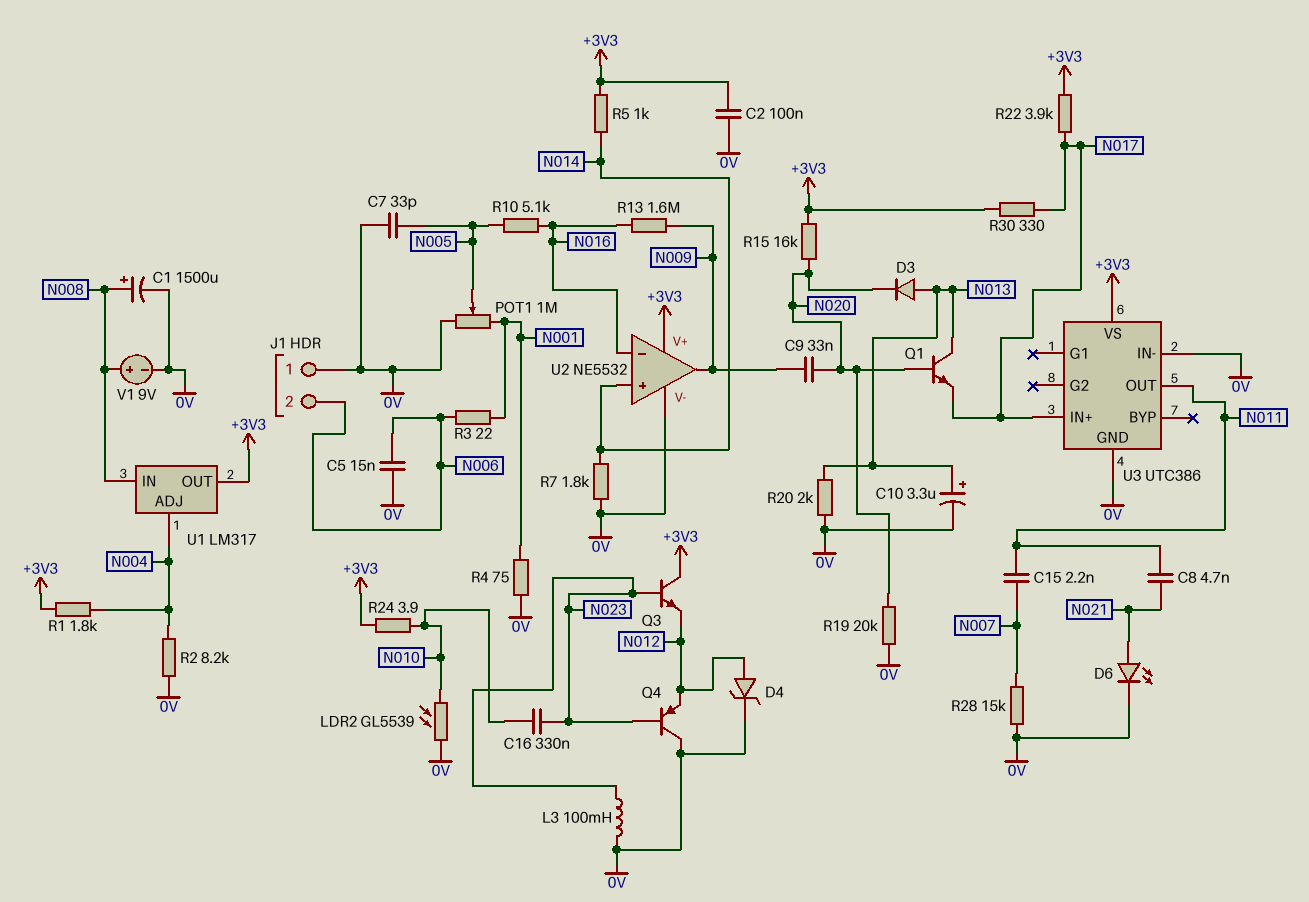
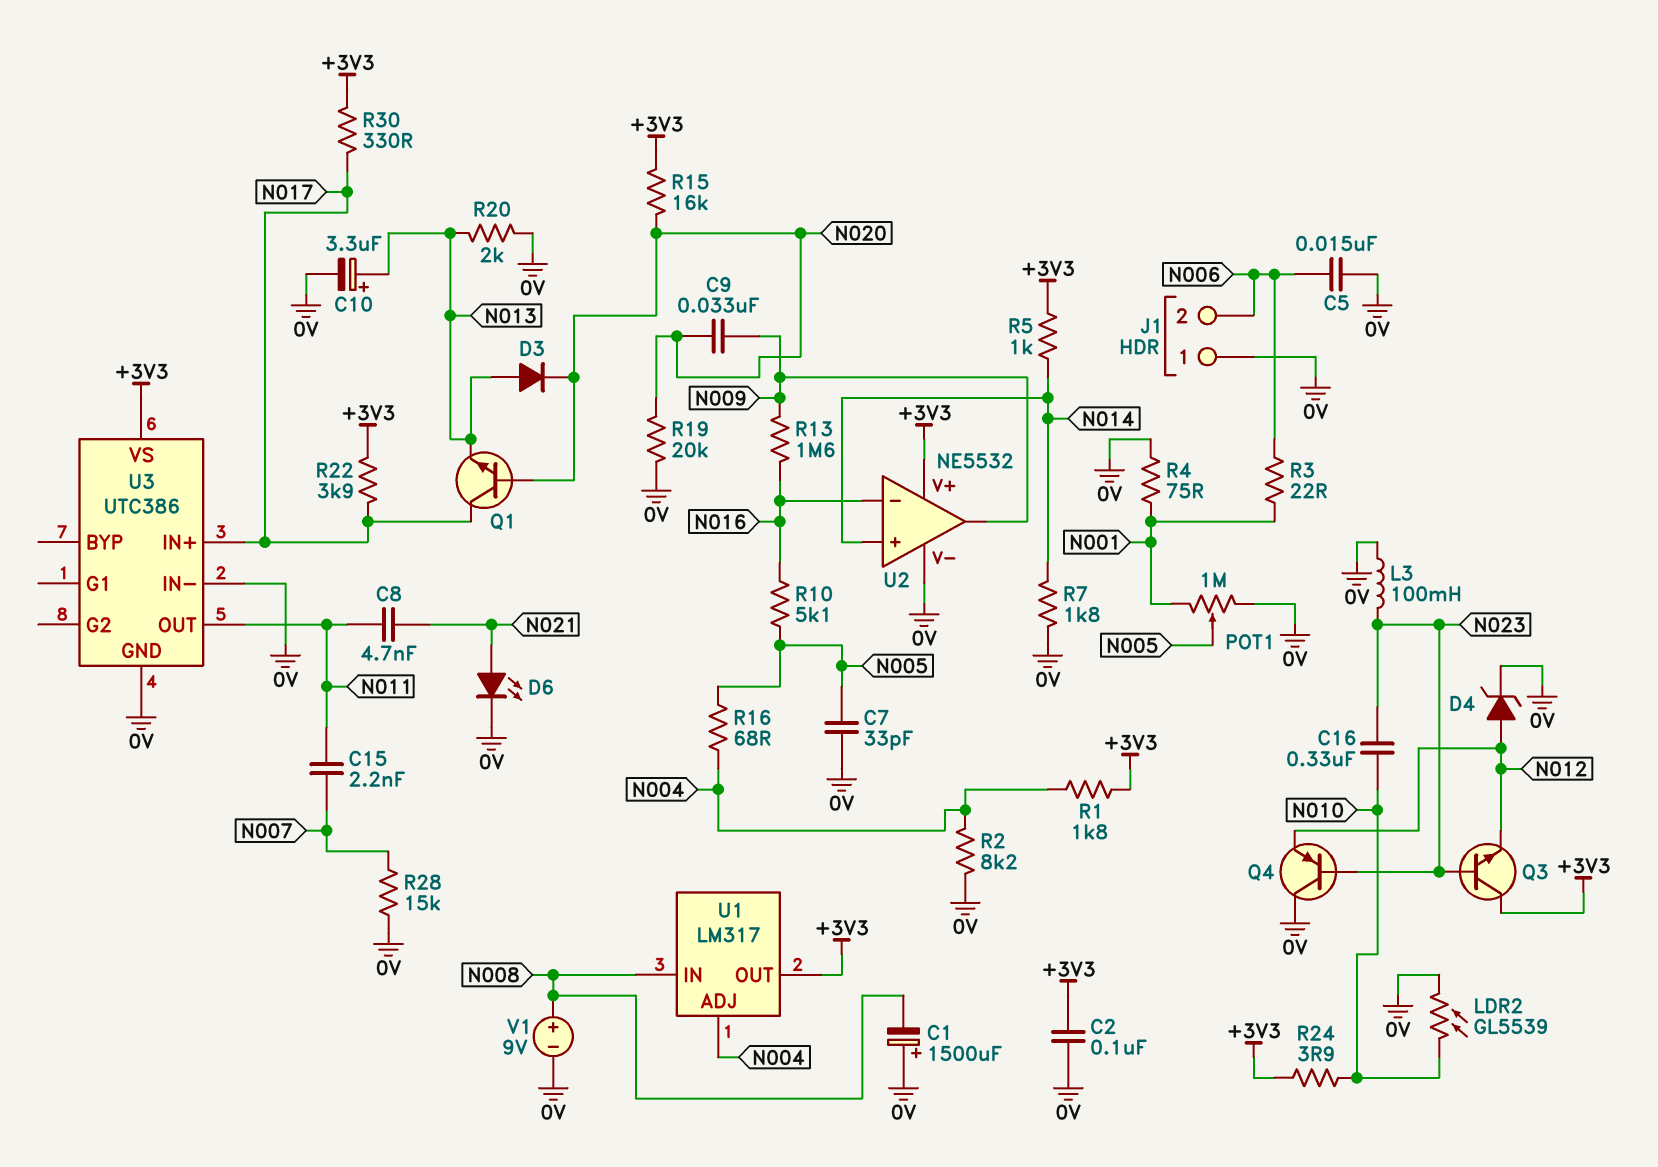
C1: 1500uF (plus N008, minus 0V) -> 1500uF (plus 0V, minus N008)
Q1: NPN (B N020, C N013, E N017) -> NPN (B N020, C N017, E N013)
R16: none -> 68 (N004, N005)

